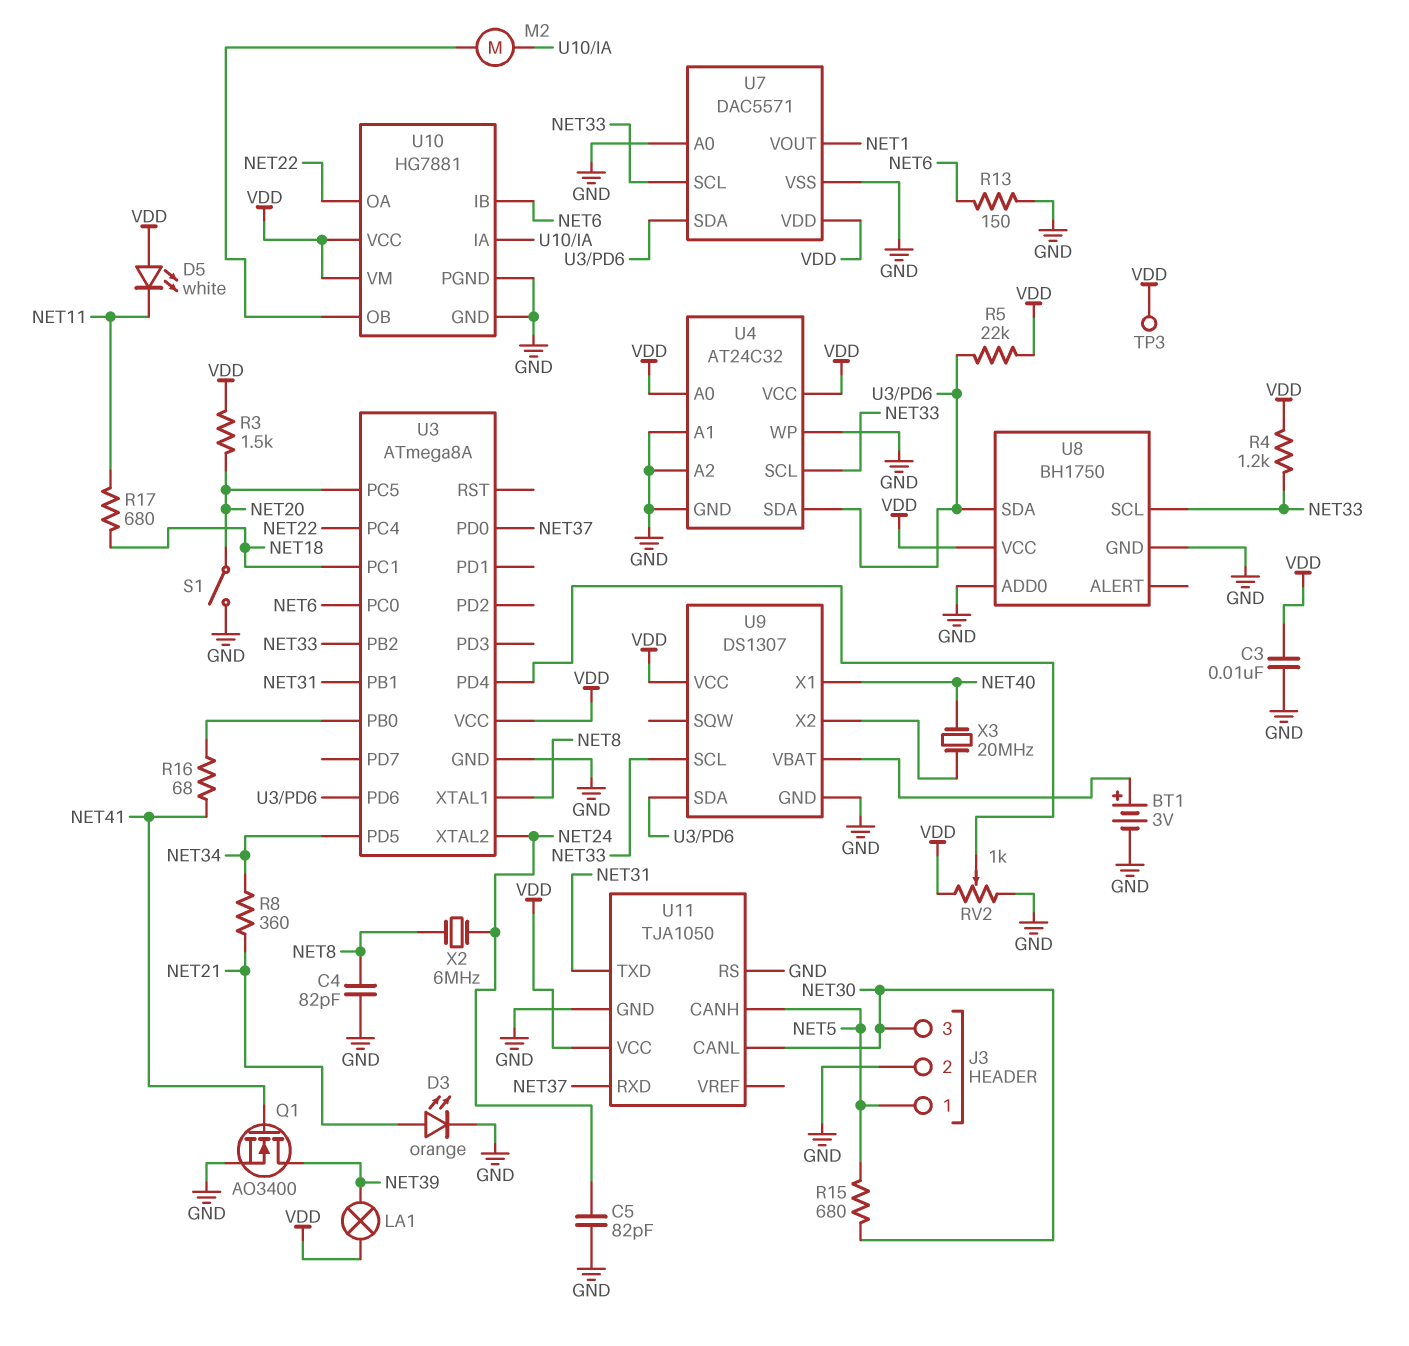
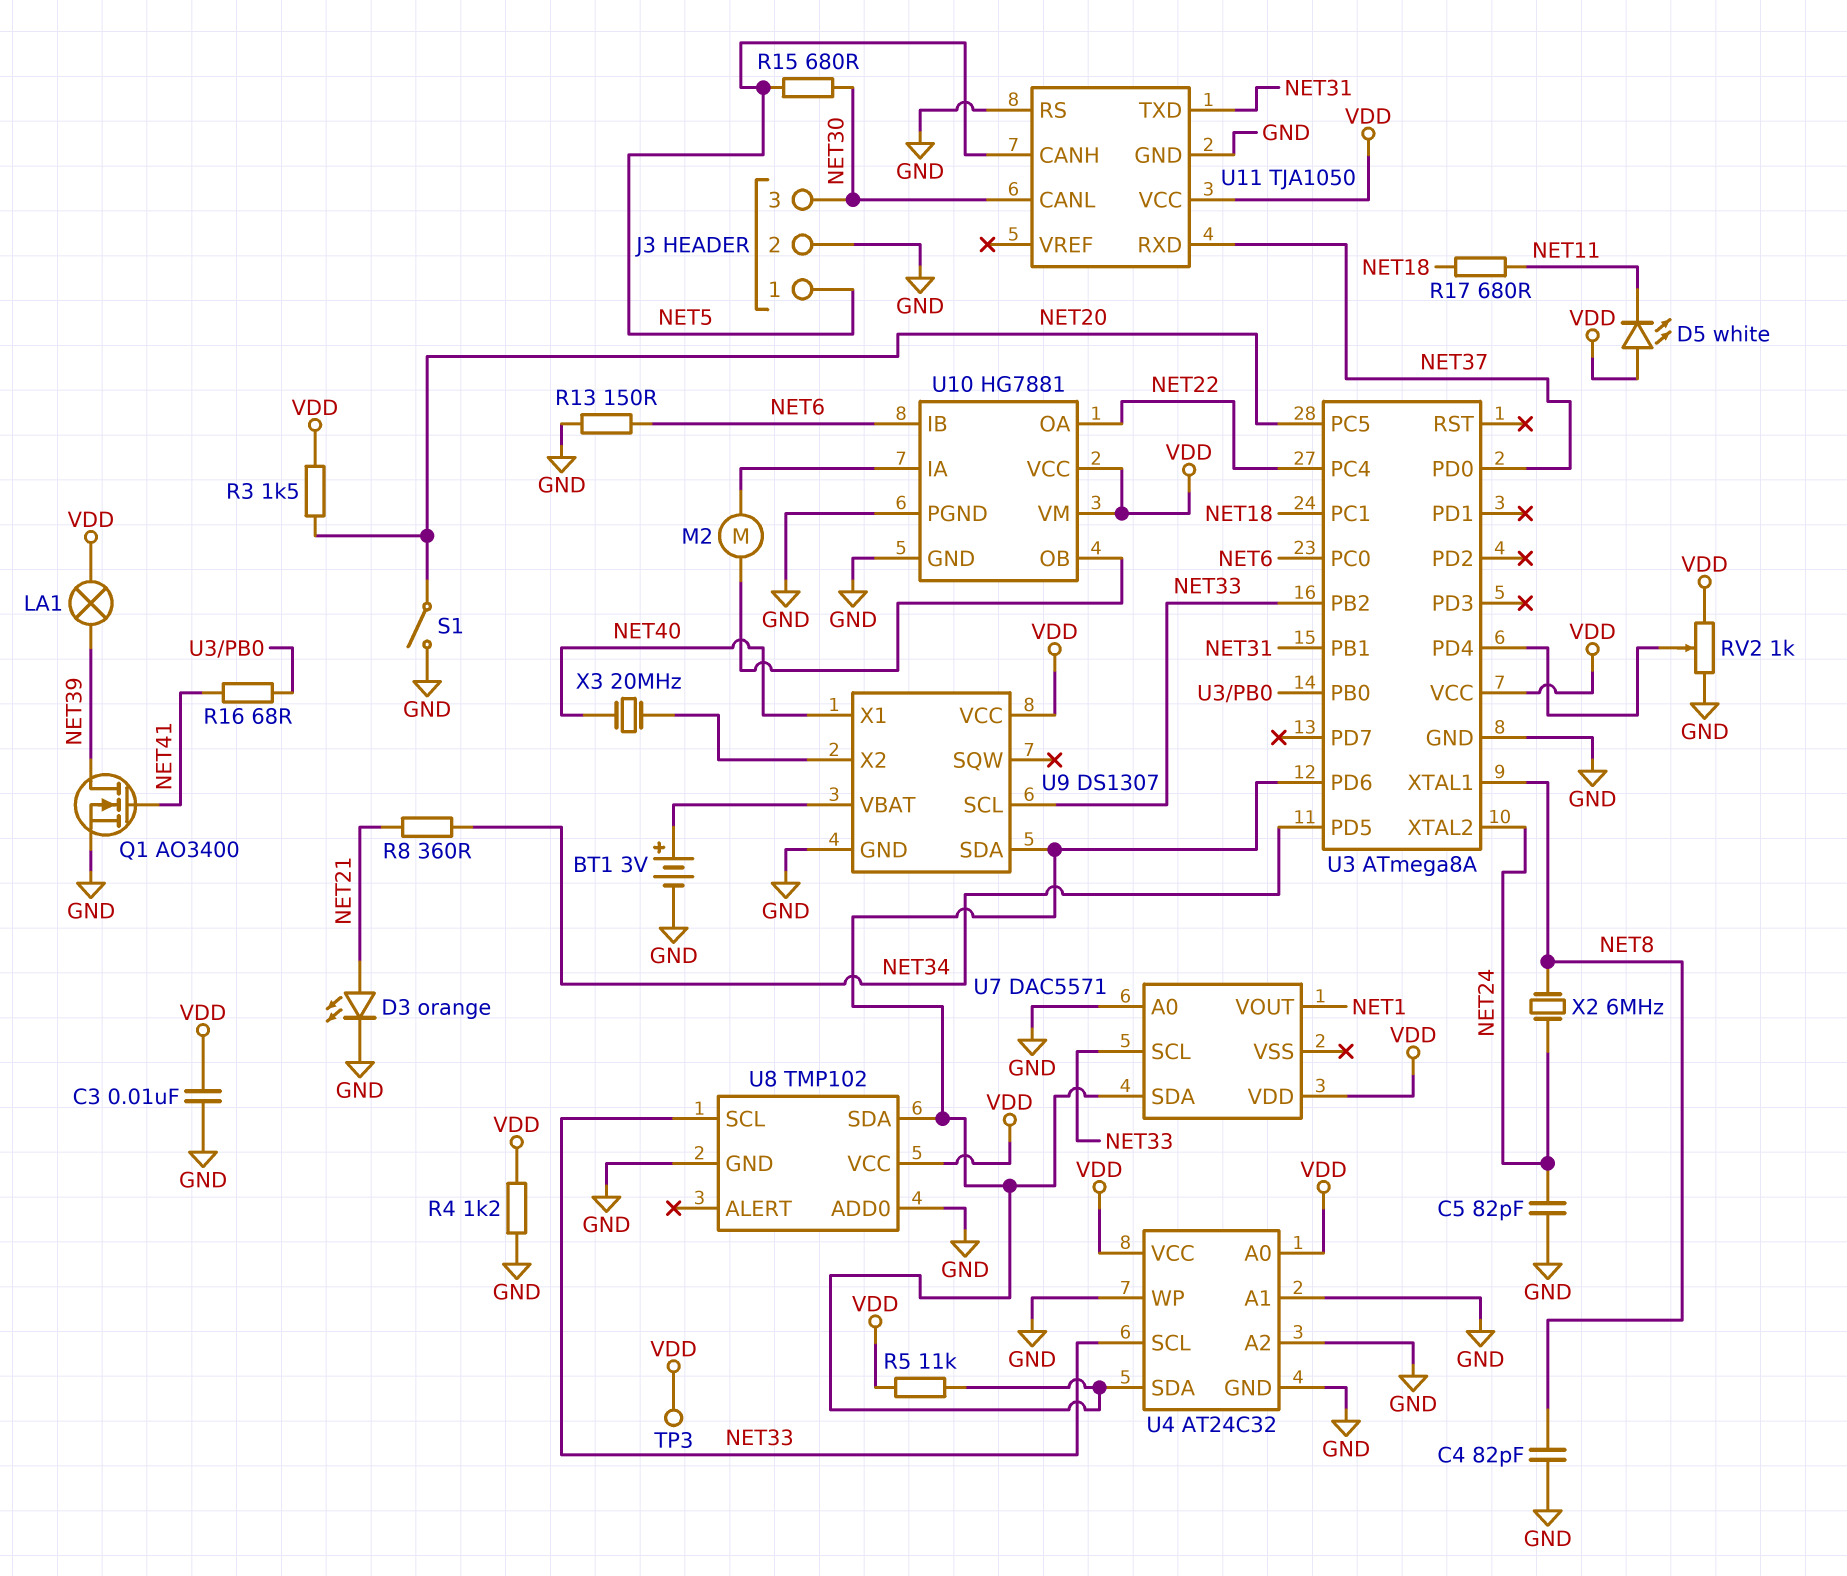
R4: 1.2k (NET33, VDD) -> 1.2k (GND, VDD)
R5: 22k (U3/PD6, VDD) -> 11k (U3/PD6, VDD)
U7 pin VSS: GND -> none
U8: BH1750 -> TMP102

